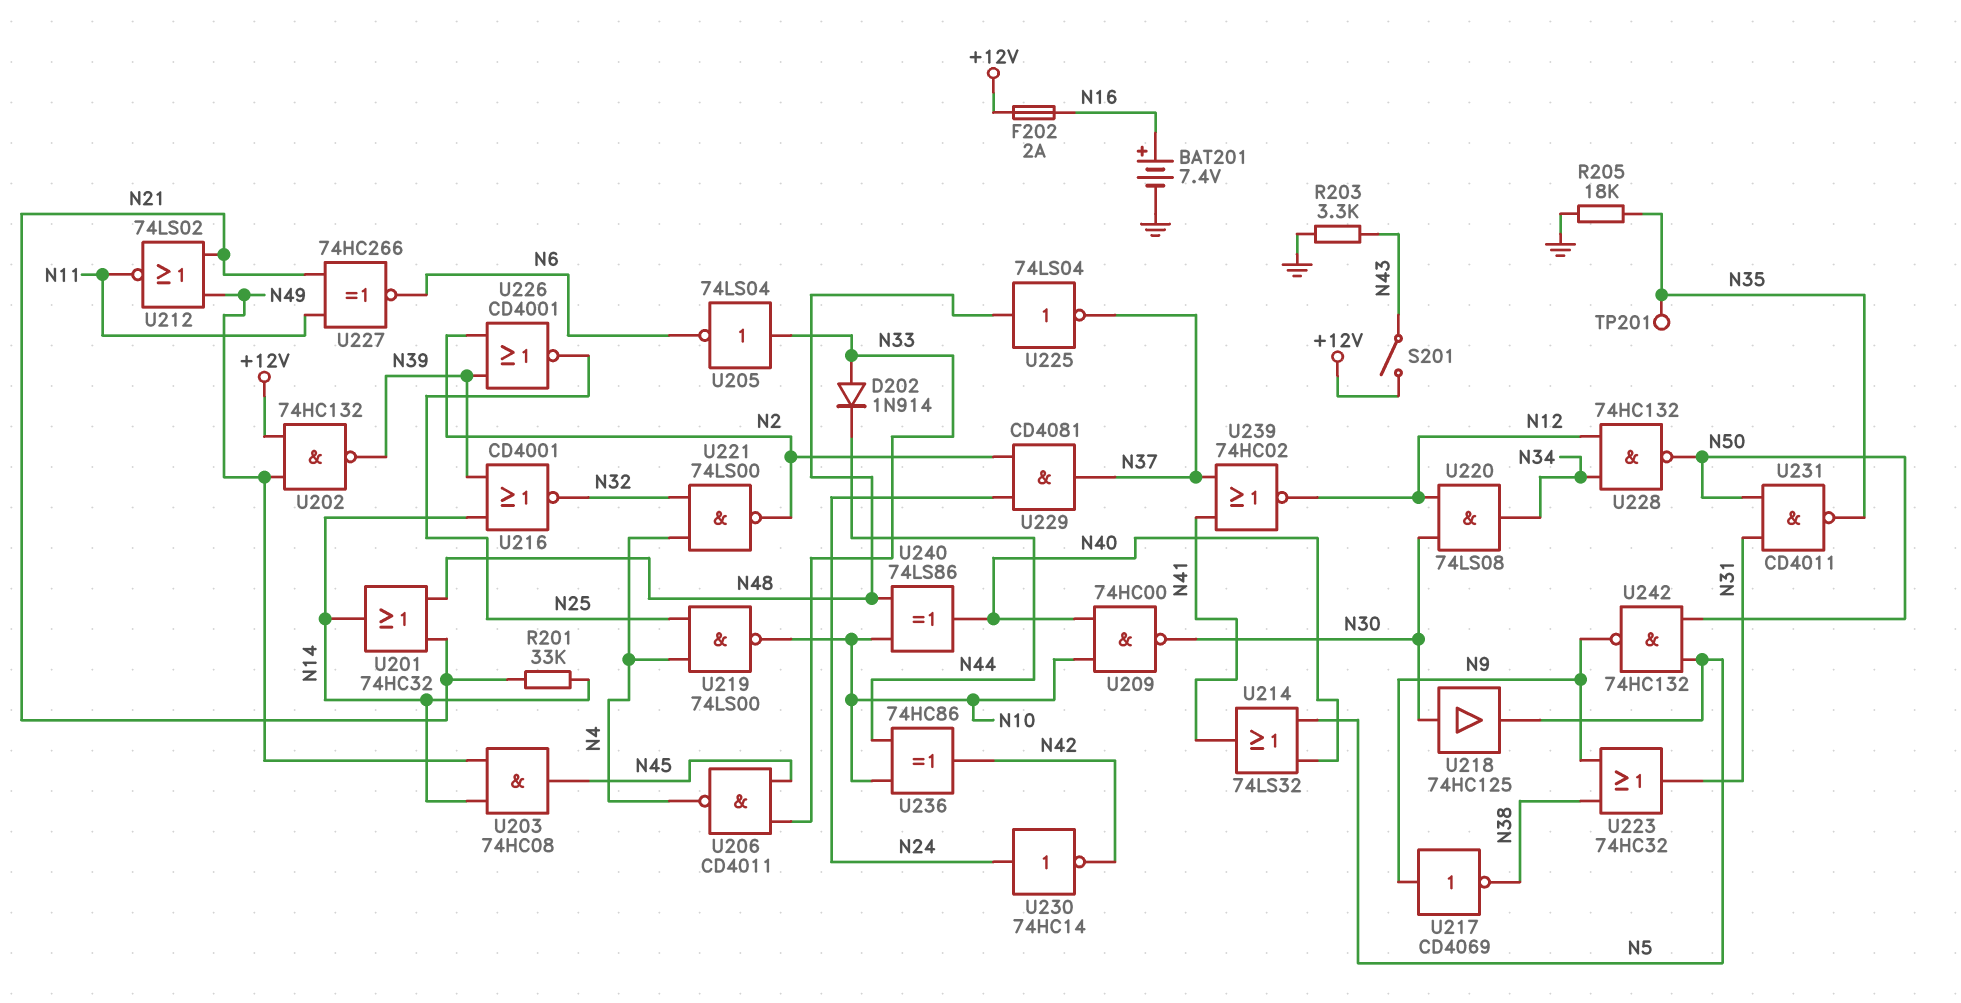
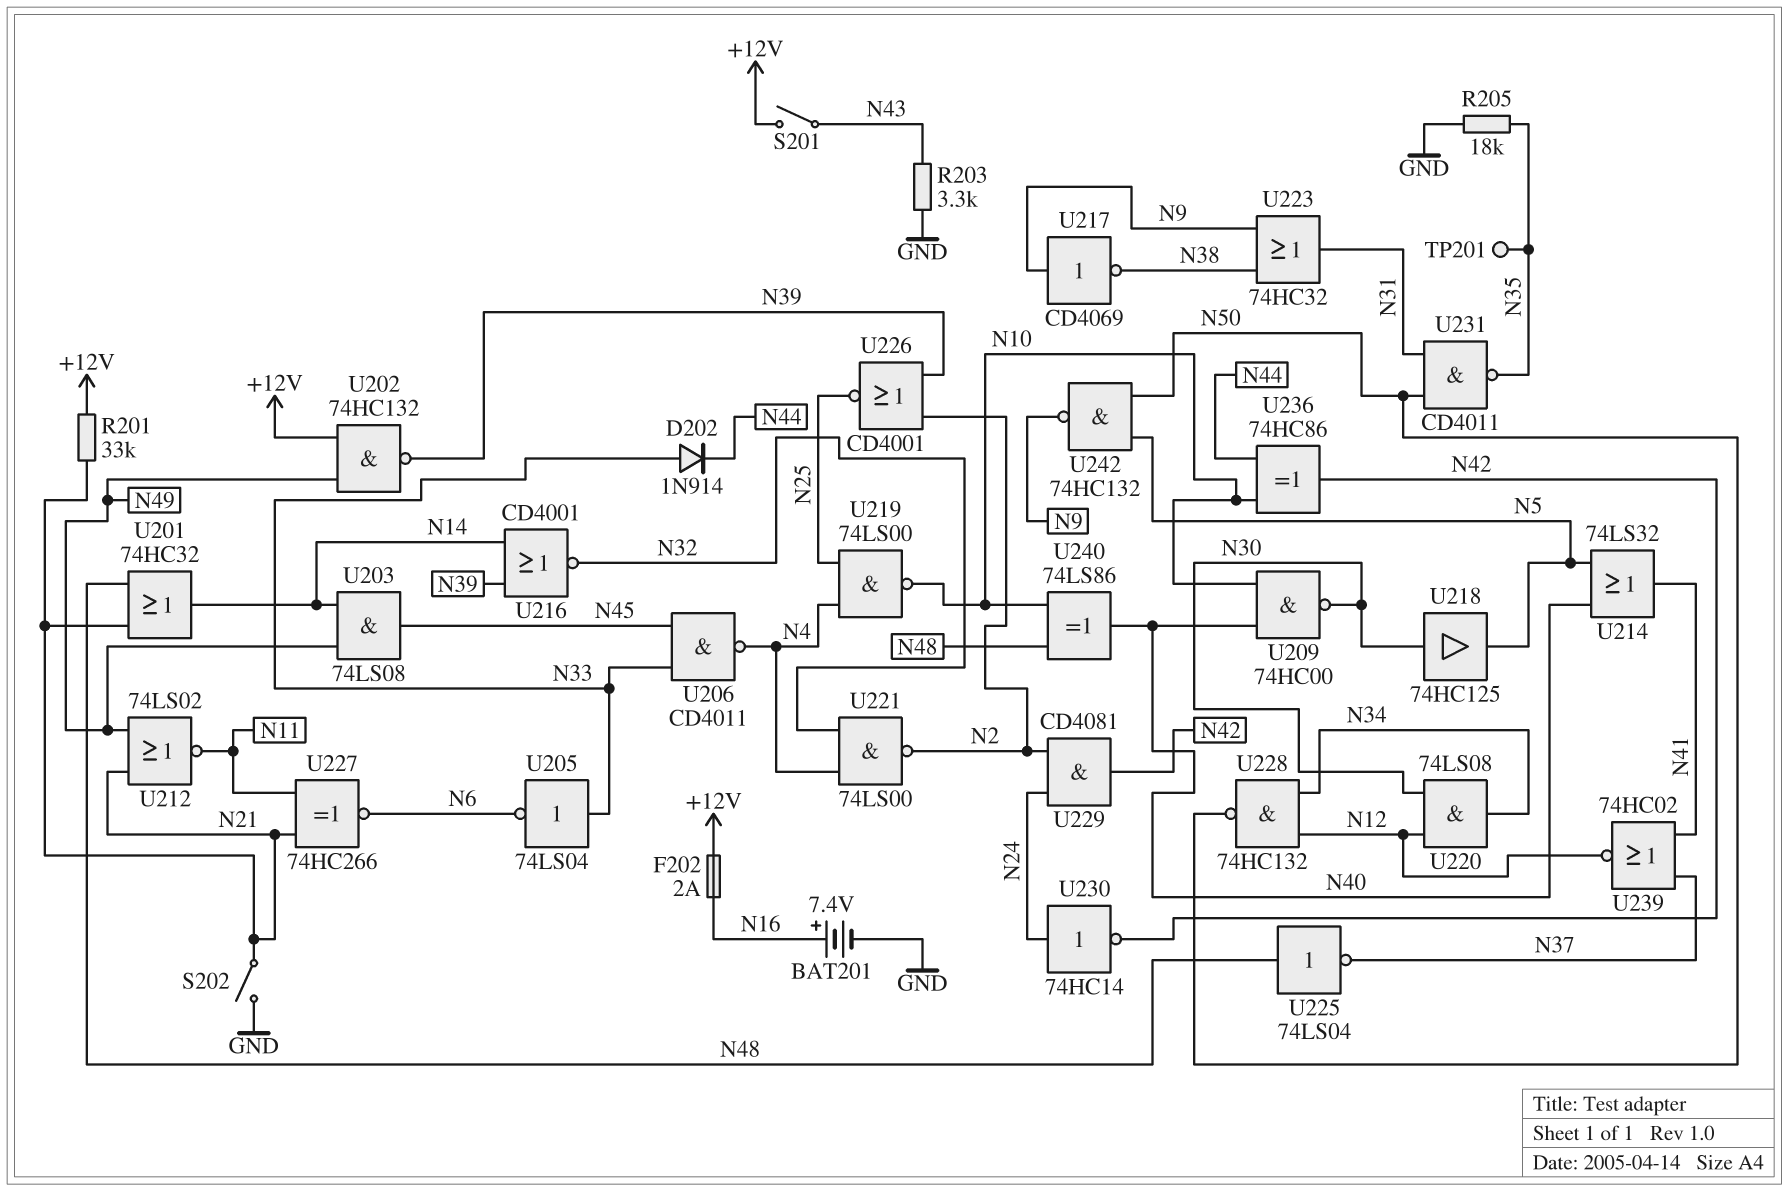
R201: 33k (N14, N21) -> 33k (+12V, N21)
S202: none -> switch (GND, N21)
U203: AND 74HC08 (in N14, in N49, out N45) -> AND 74LS08 (in N14, in N49, out N45)
U229: AND CD4081 (in N2, in N24, out N37) -> AND CD4081 (in N2, in N24, out N42)

